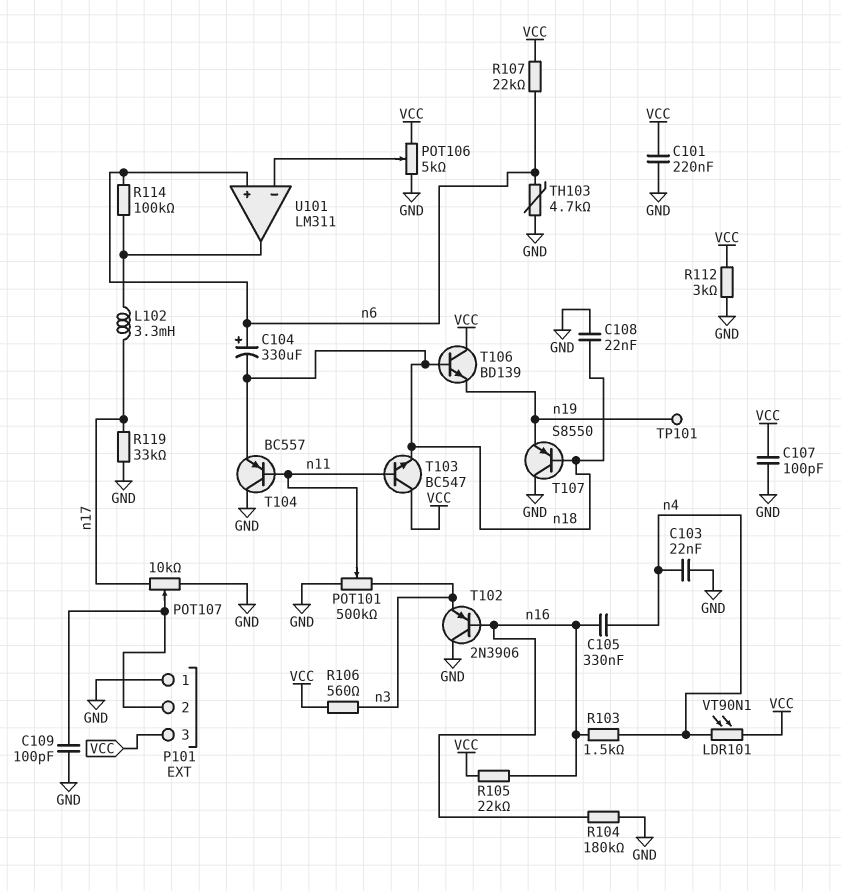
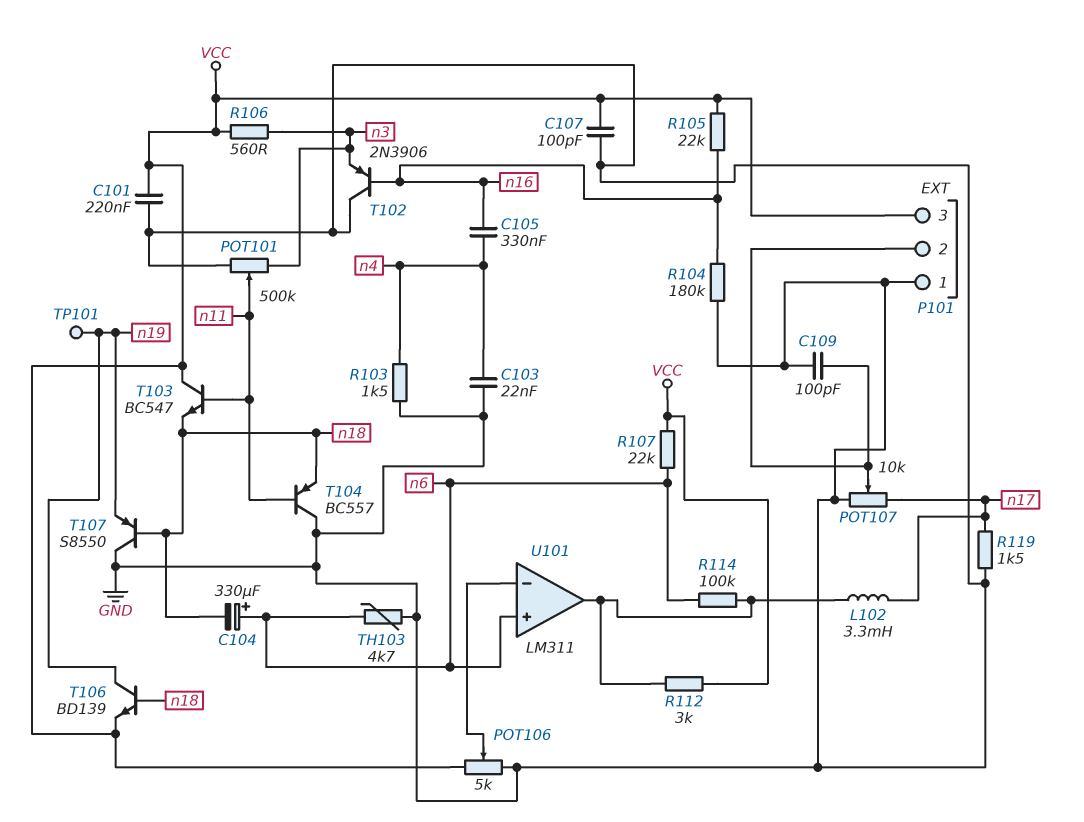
C108: 22nF (GND, n18) -> none
LDR101: VT90N1 (VCC, n4) -> none
R103: 1.5k (n4, n16) -> 1.5k (GND, n4)
R112: 3k (GND, VCC) -> 3k (U101/out, VCC)
R119: 33k (GND, n17) -> 1.5k (GND, n17)
T106: NPN BD139 (B n18, C VCC, E n19) -> NPN BD139 (B n18, C n19, E VCC)

